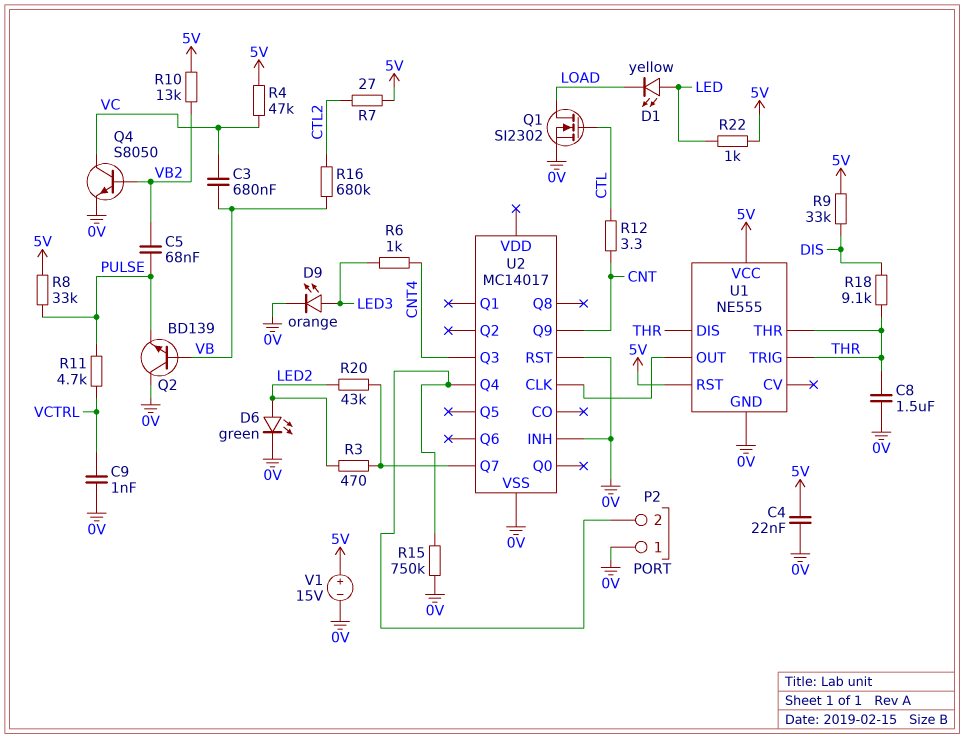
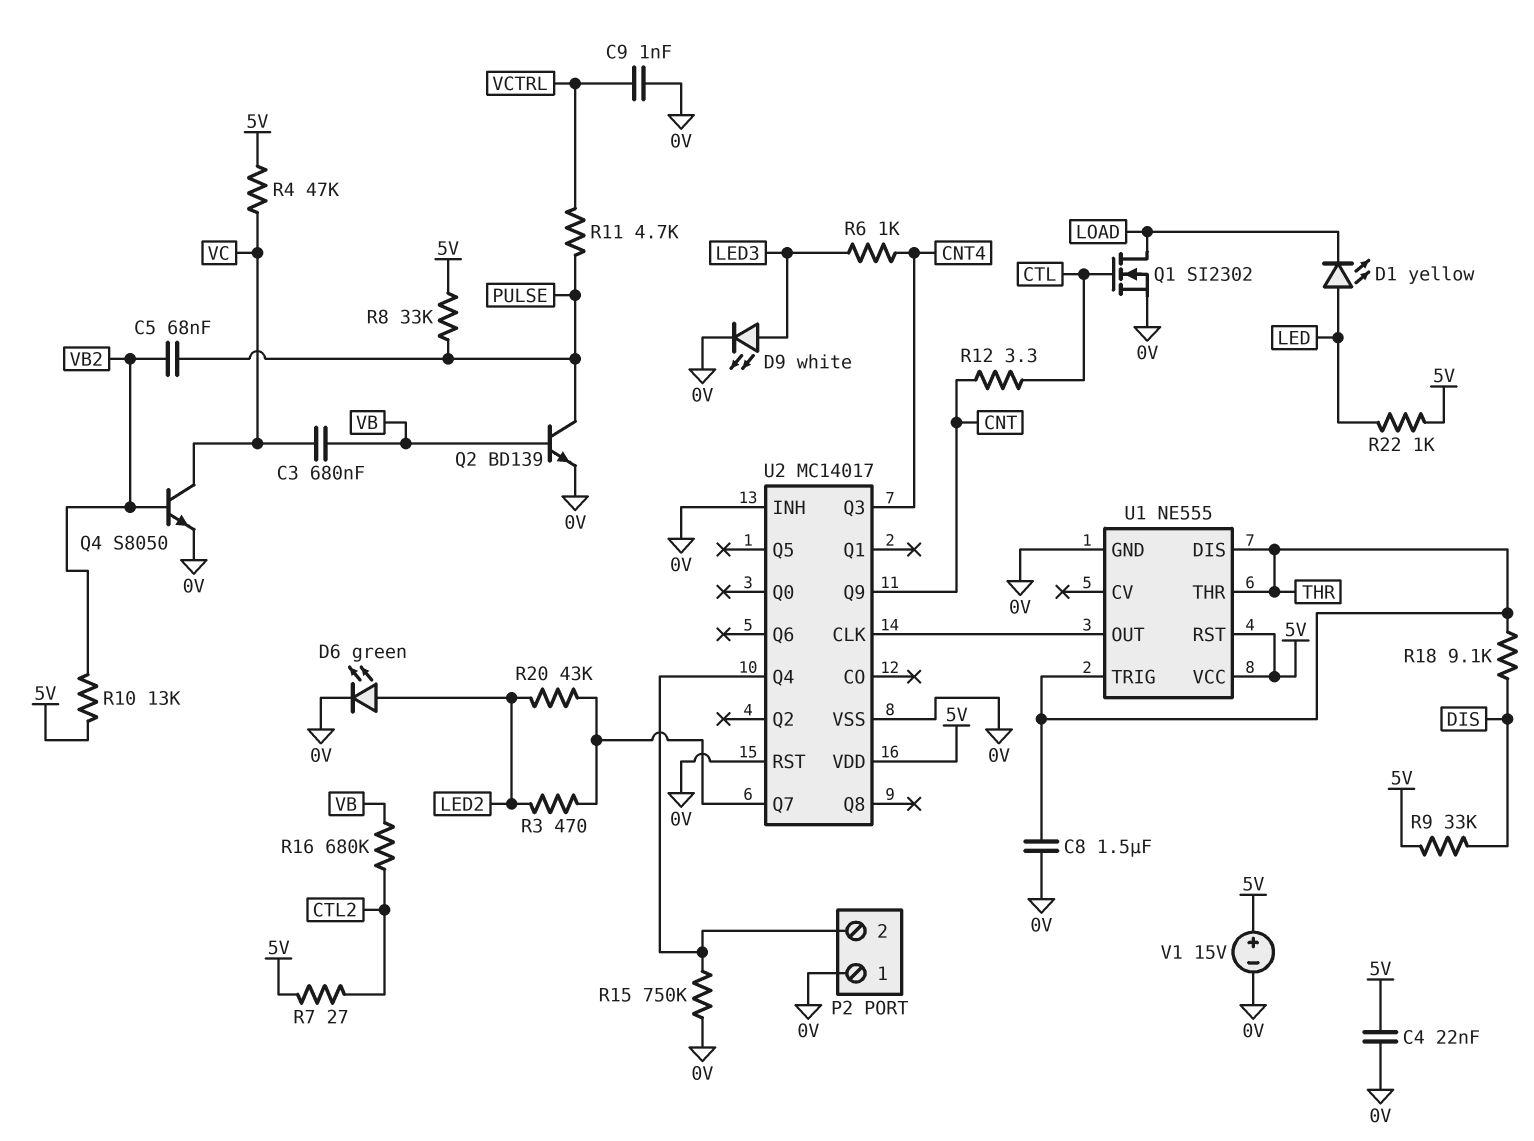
D9: LED orange (A LED3, K 0V) -> LED white (A LED3, K 0V)
Q2: NPN BD139 (B VB, C 0V, E PULSE) -> NPN BD139 (B VB, C PULSE, E 0V)
U2 pin VDD: none -> 5V

